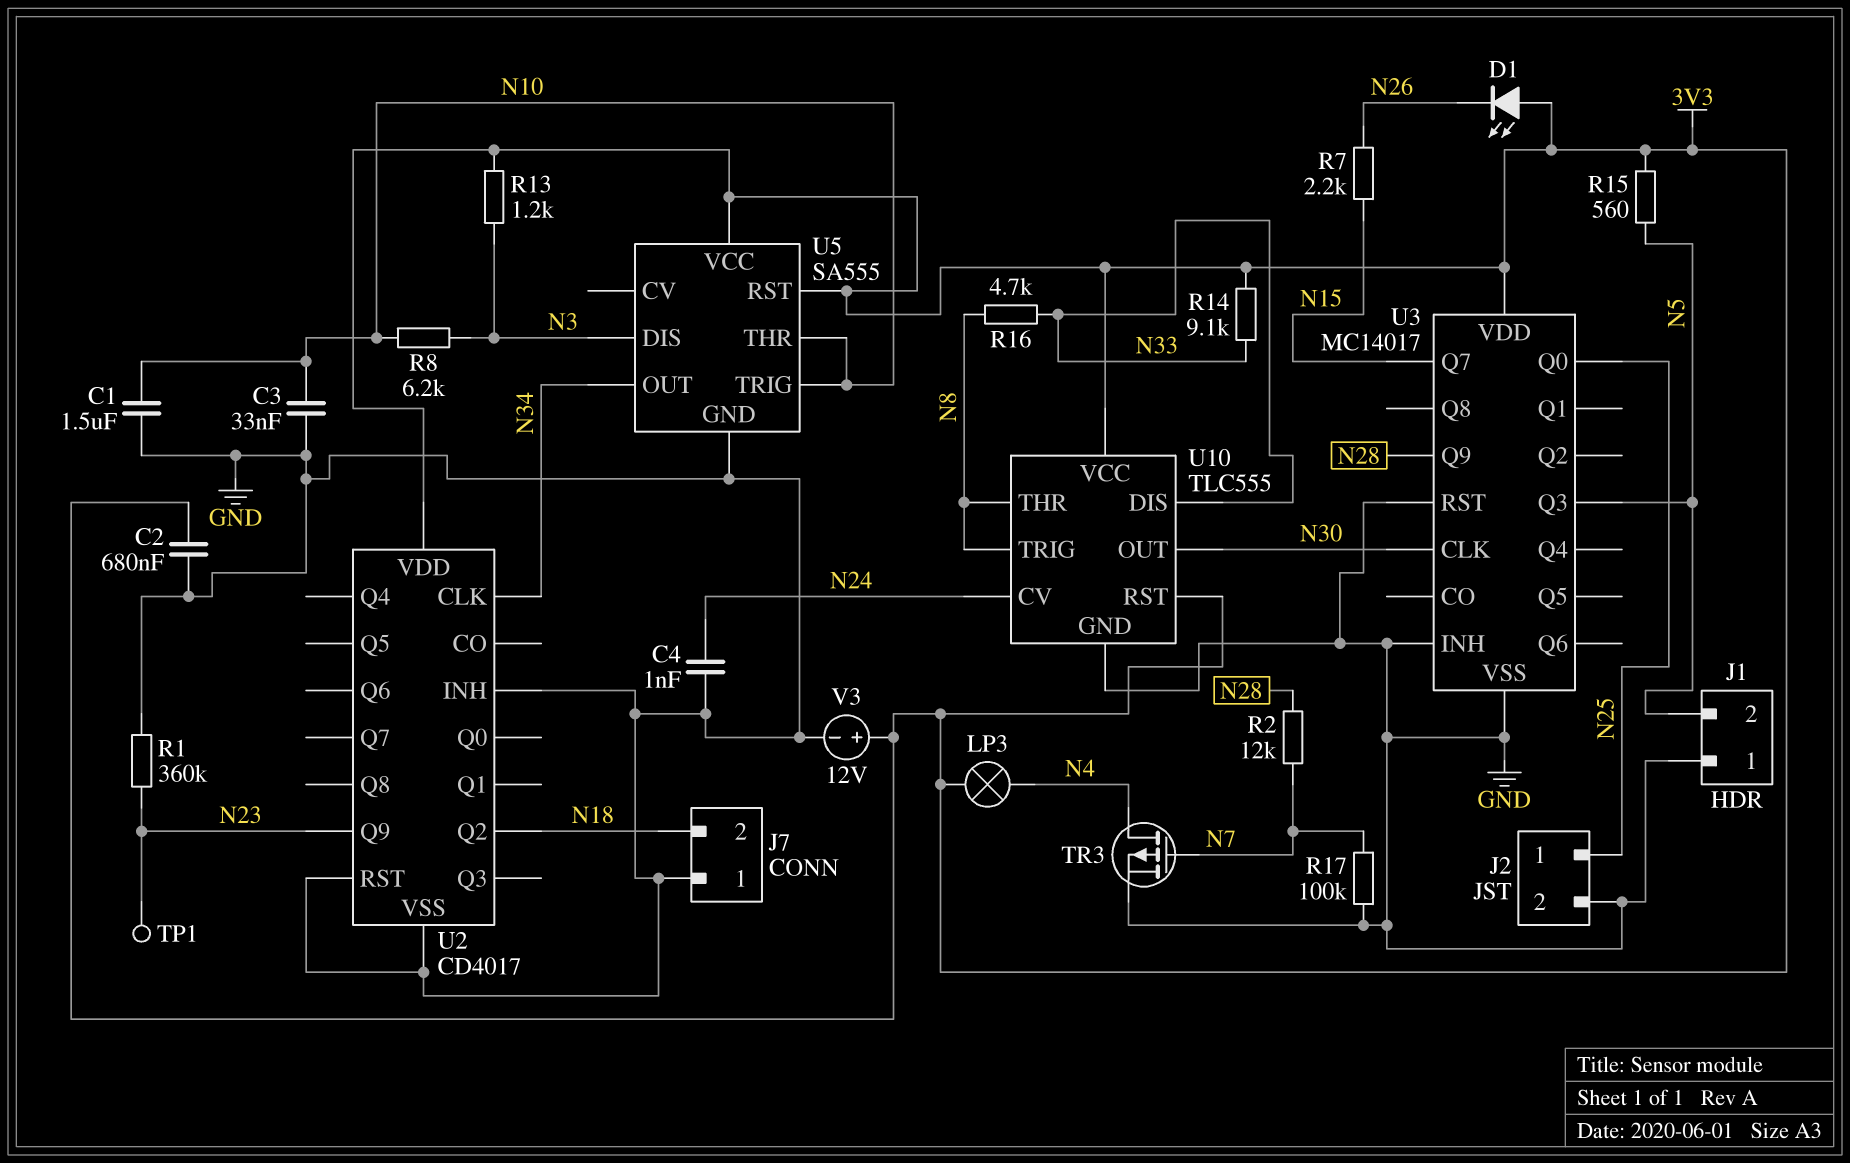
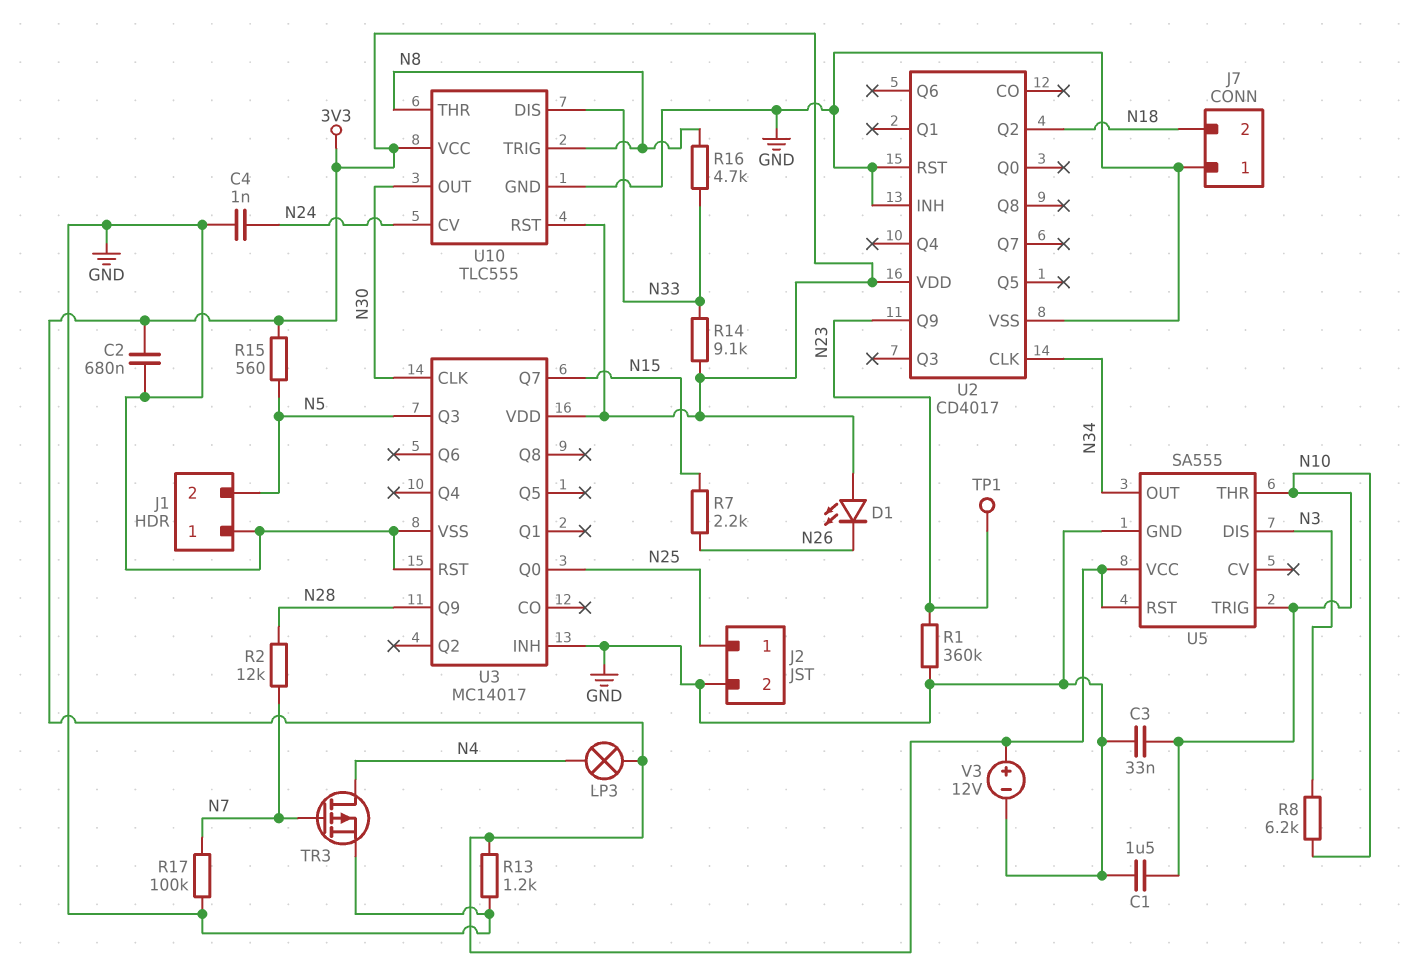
R13: 1.2k (3V3, N3) -> 1.2k (3V3, GND)

